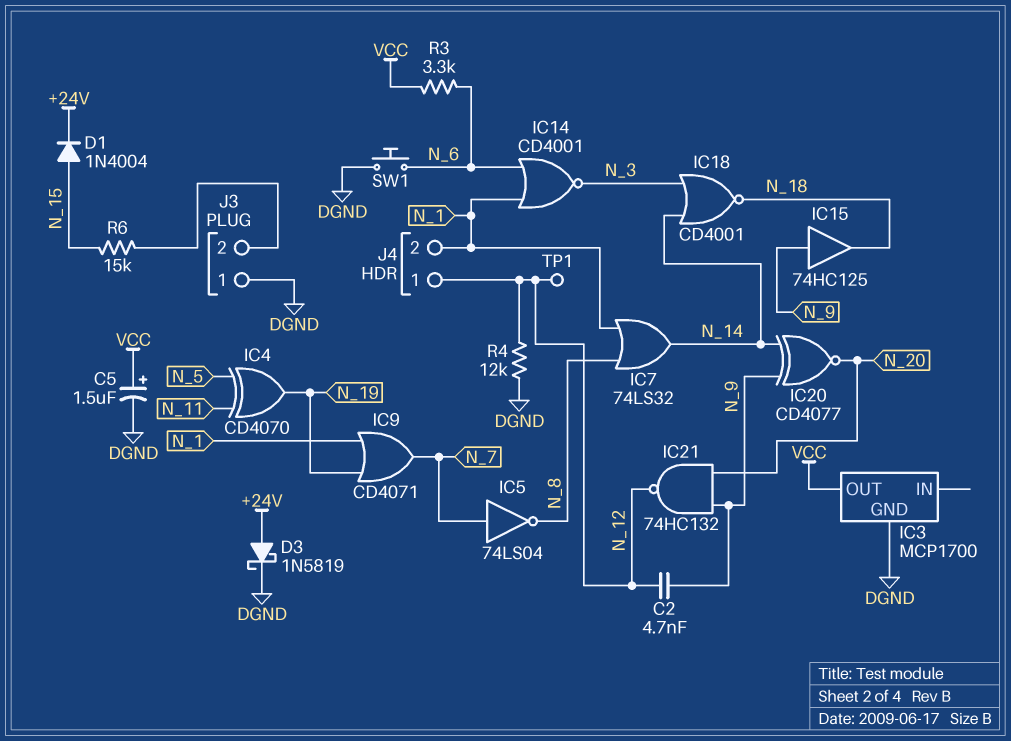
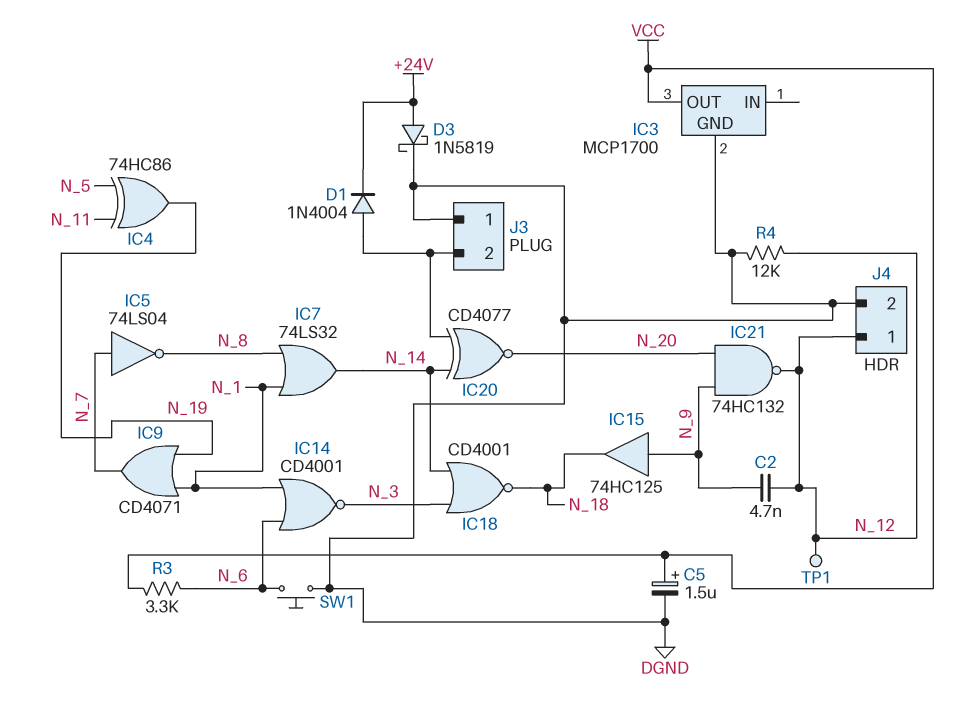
D1: diode 1N4004 (A N_15, K +24V) -> diode 1N4004 (A J3/2, K +24V)
IC4: XOR CD4070 (in N_5, in N_11, out N_19) -> XOR 74HC86 (in N_5, in N_11, out N_19)
IC20: XNOR CD4077 (in N_9, in N_14, out N_20) -> XNOR CD4077 (in J3/2, in N_14, out N_20)
J4 pin 2: N_1 -> DGND
R6: 15k (J3/2, N_15) -> none

